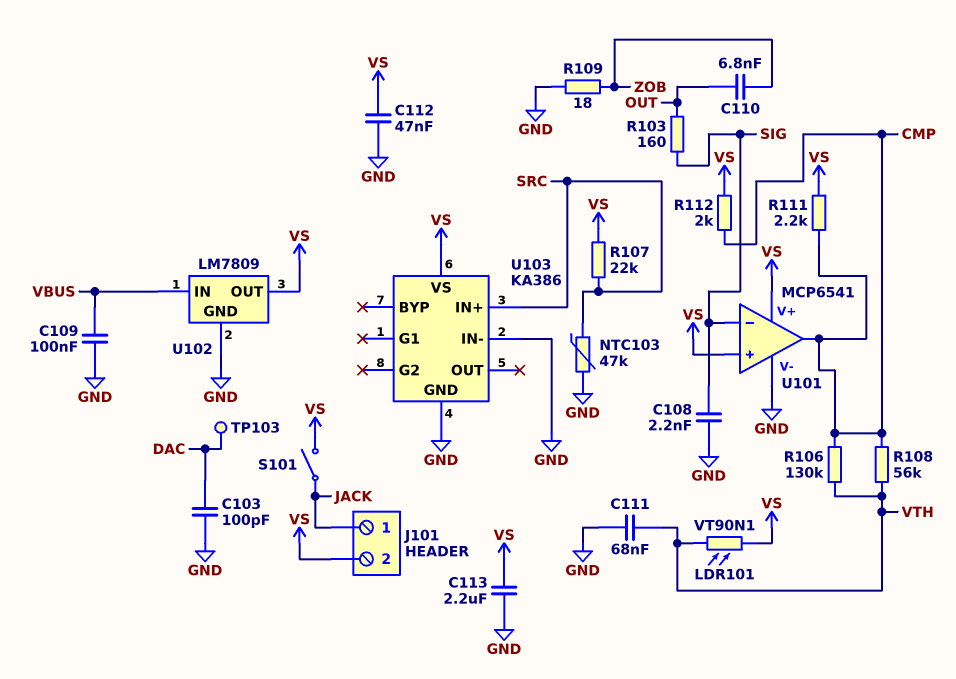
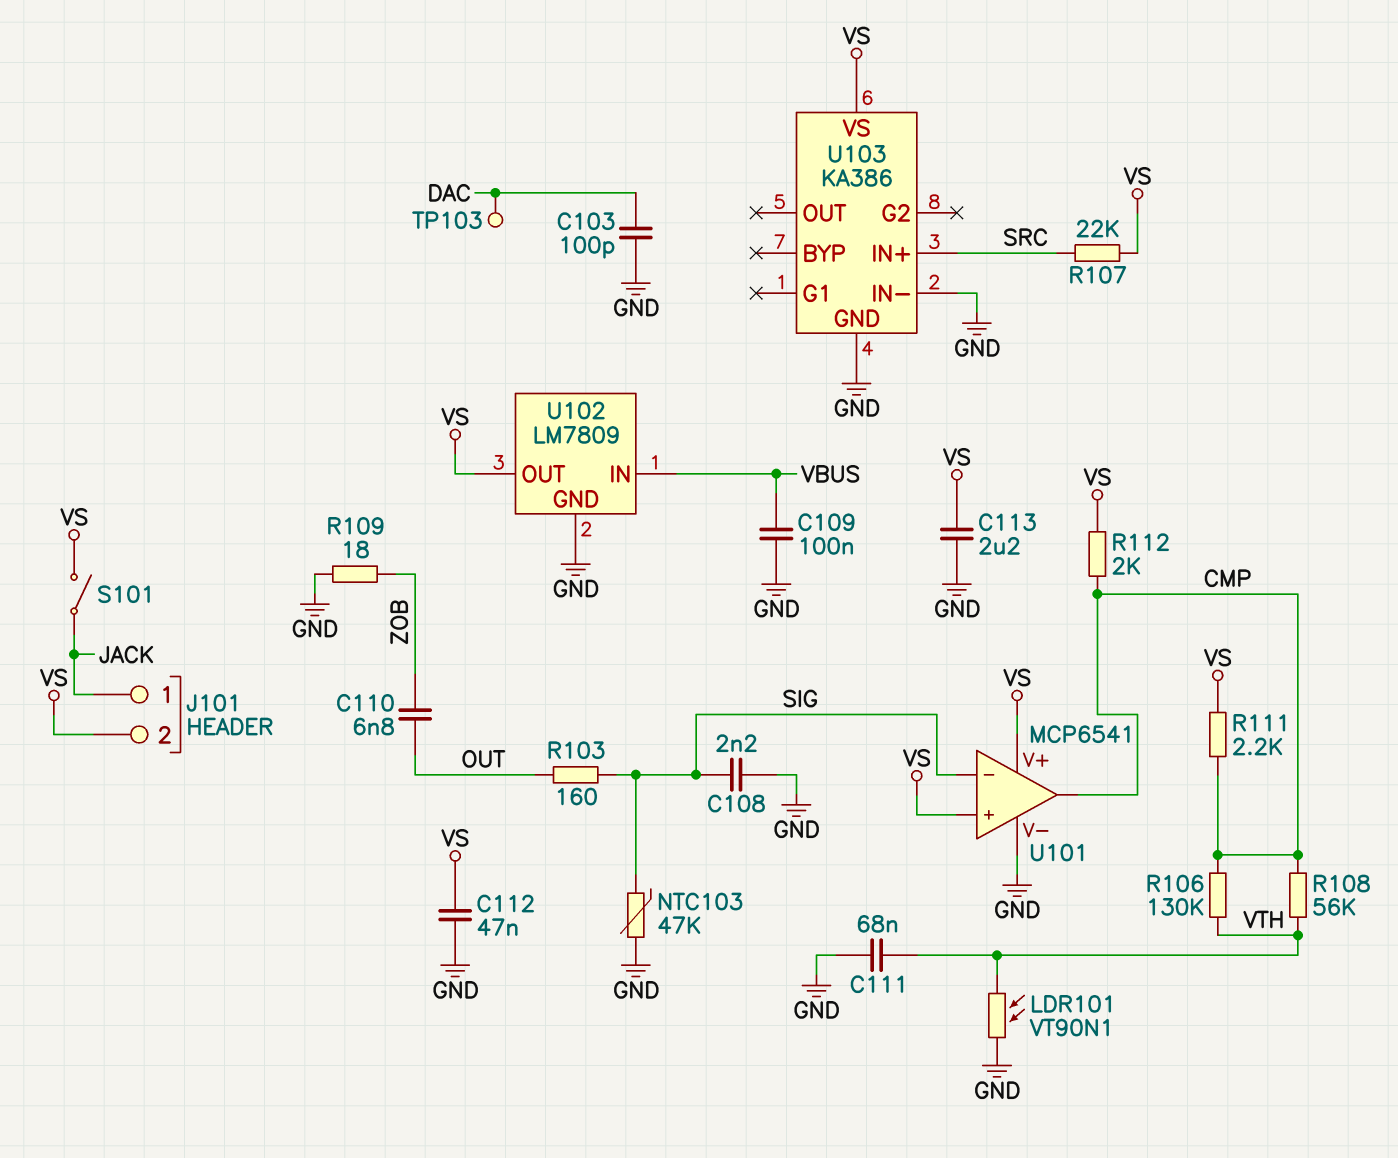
LDR101: VT90N1 (VS, VTH) -> VT90N1 (GND, VTH)
NTC103: 47k (GND, SRC) -> 47k (GND, SIG)

